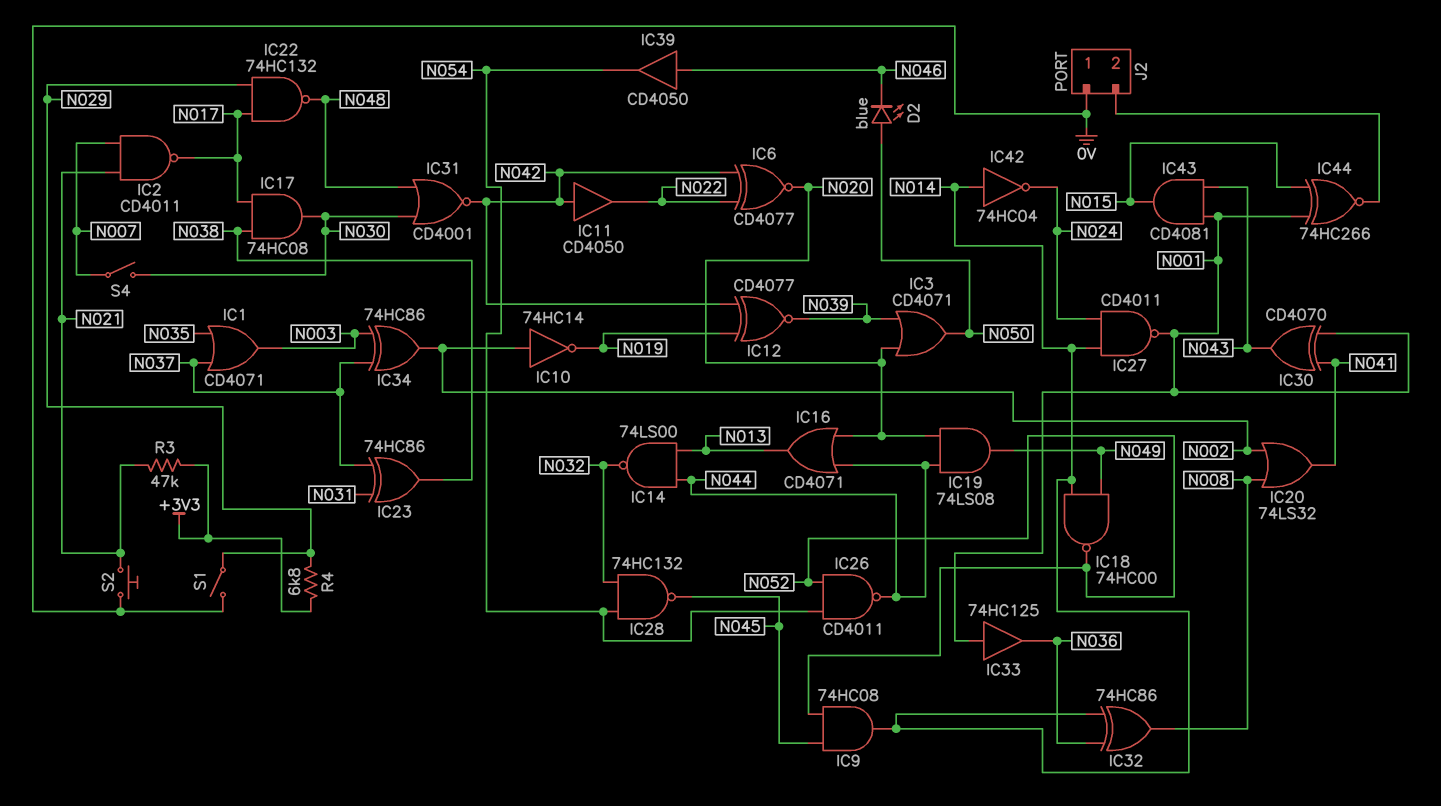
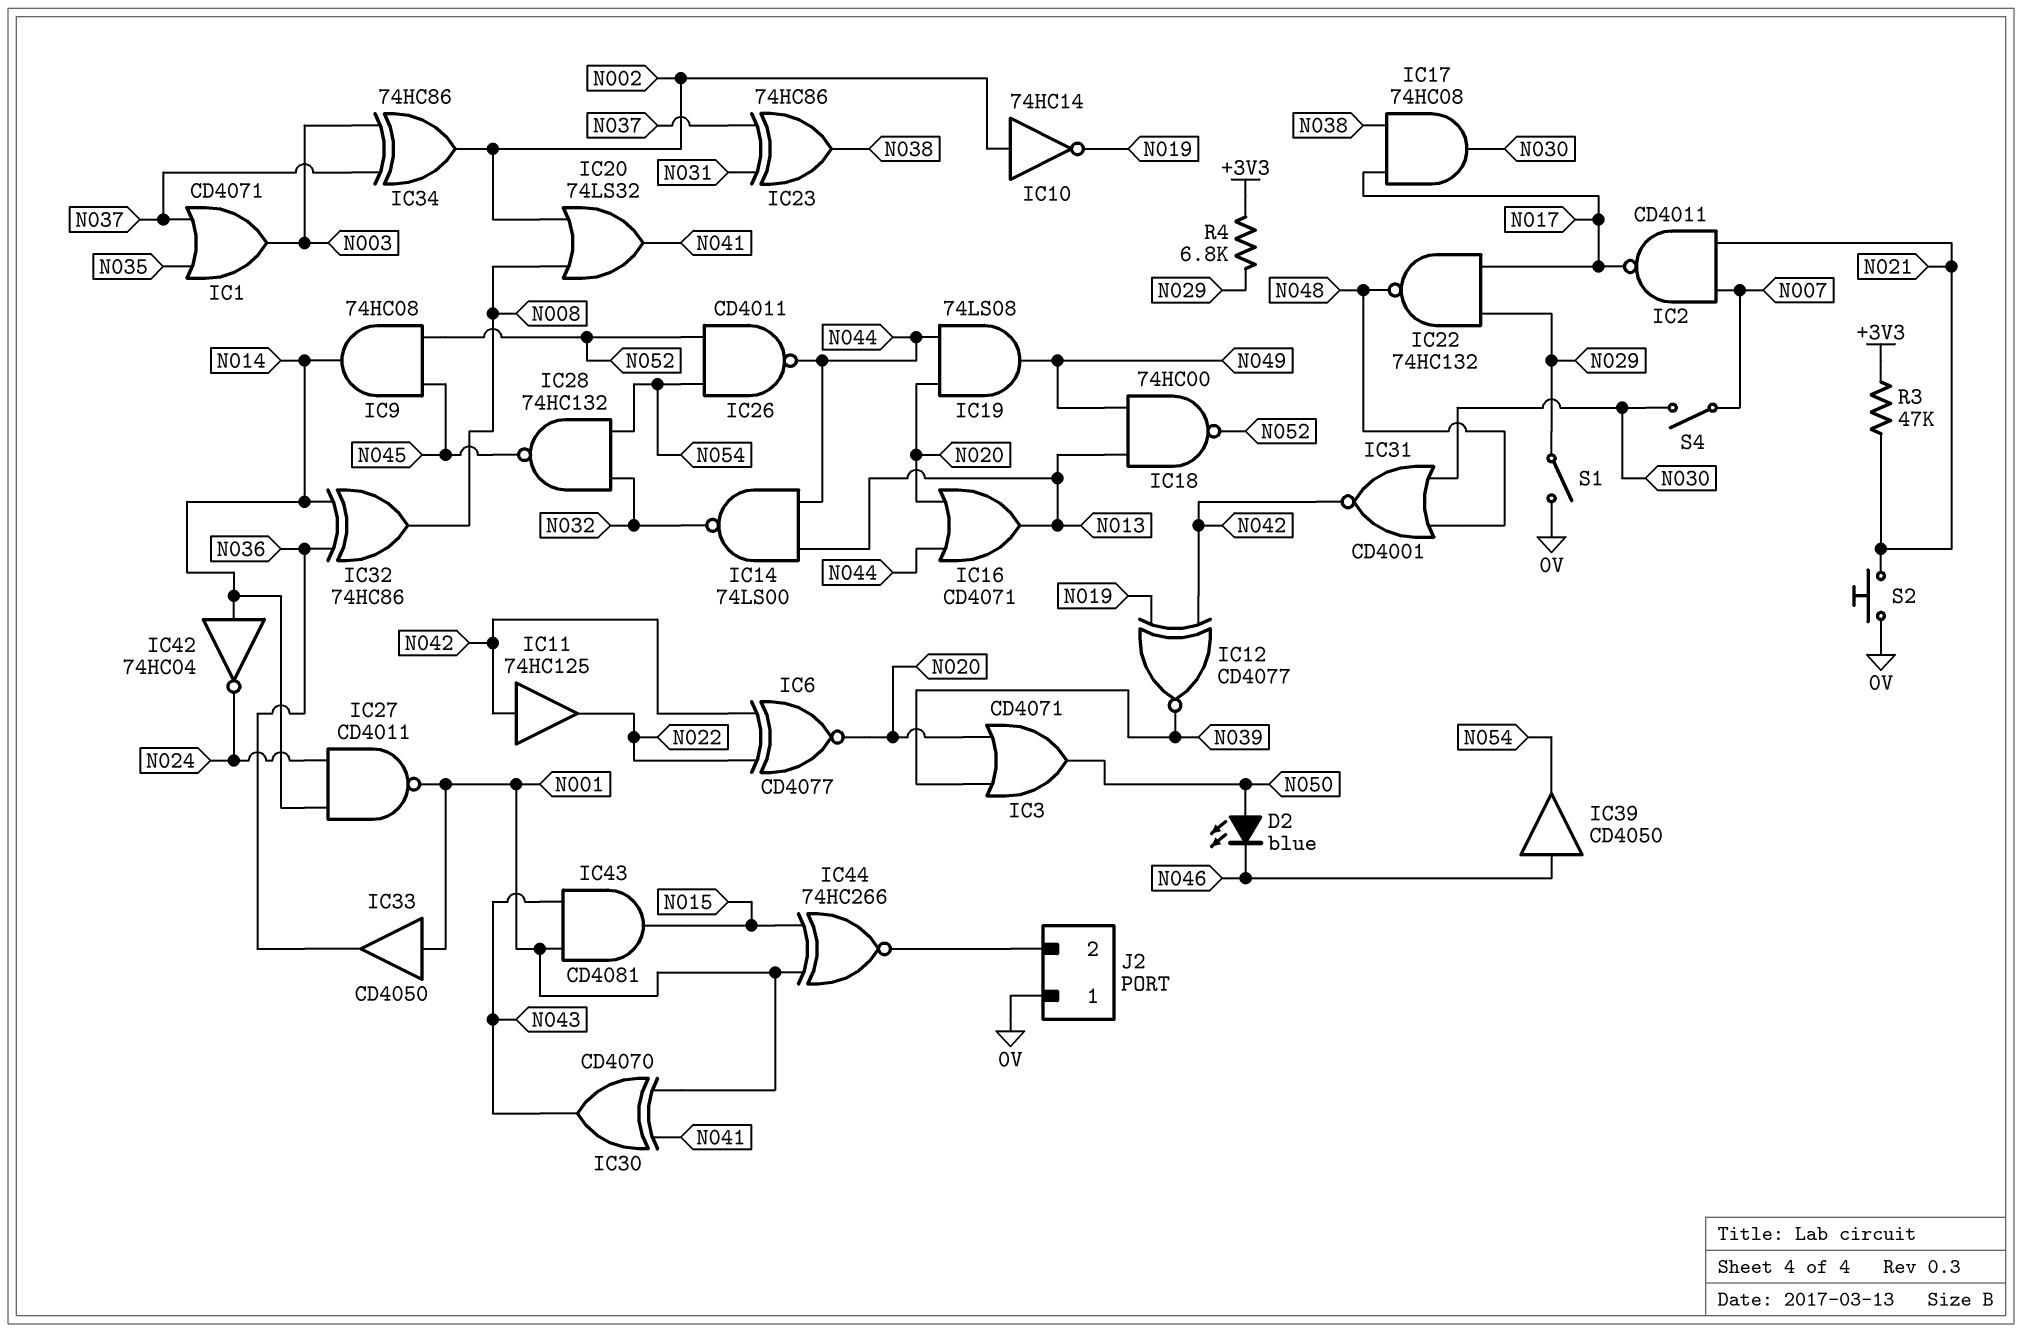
IC11: buffer CD4050 (in N042, out N022) -> buffer 74HC125 (in N042, out N022)
IC18: NAND 74HC00 (in N014, in N049, out N052) -> NAND 74HC00 (in N013, in N049, out N052)
IC33: buffer 74HC125 (in N001, out N036) -> buffer CD4050 (in N001, out N036)

